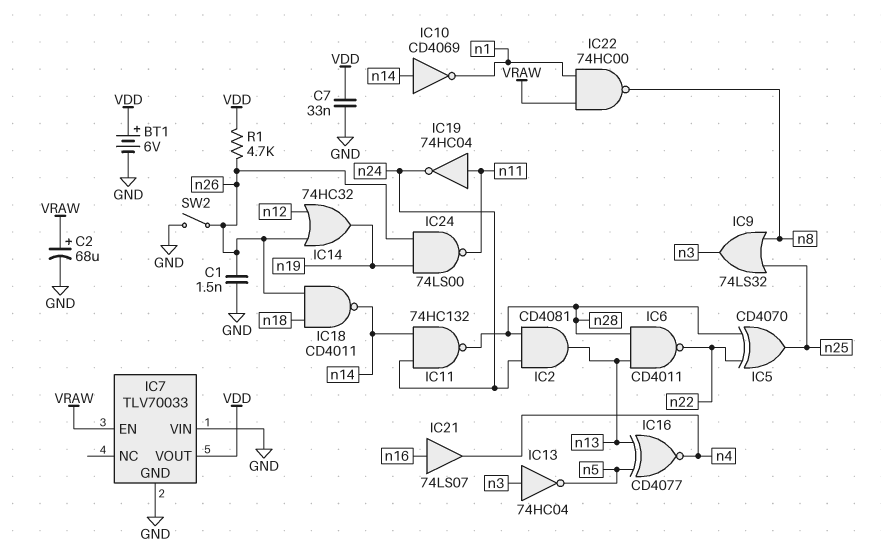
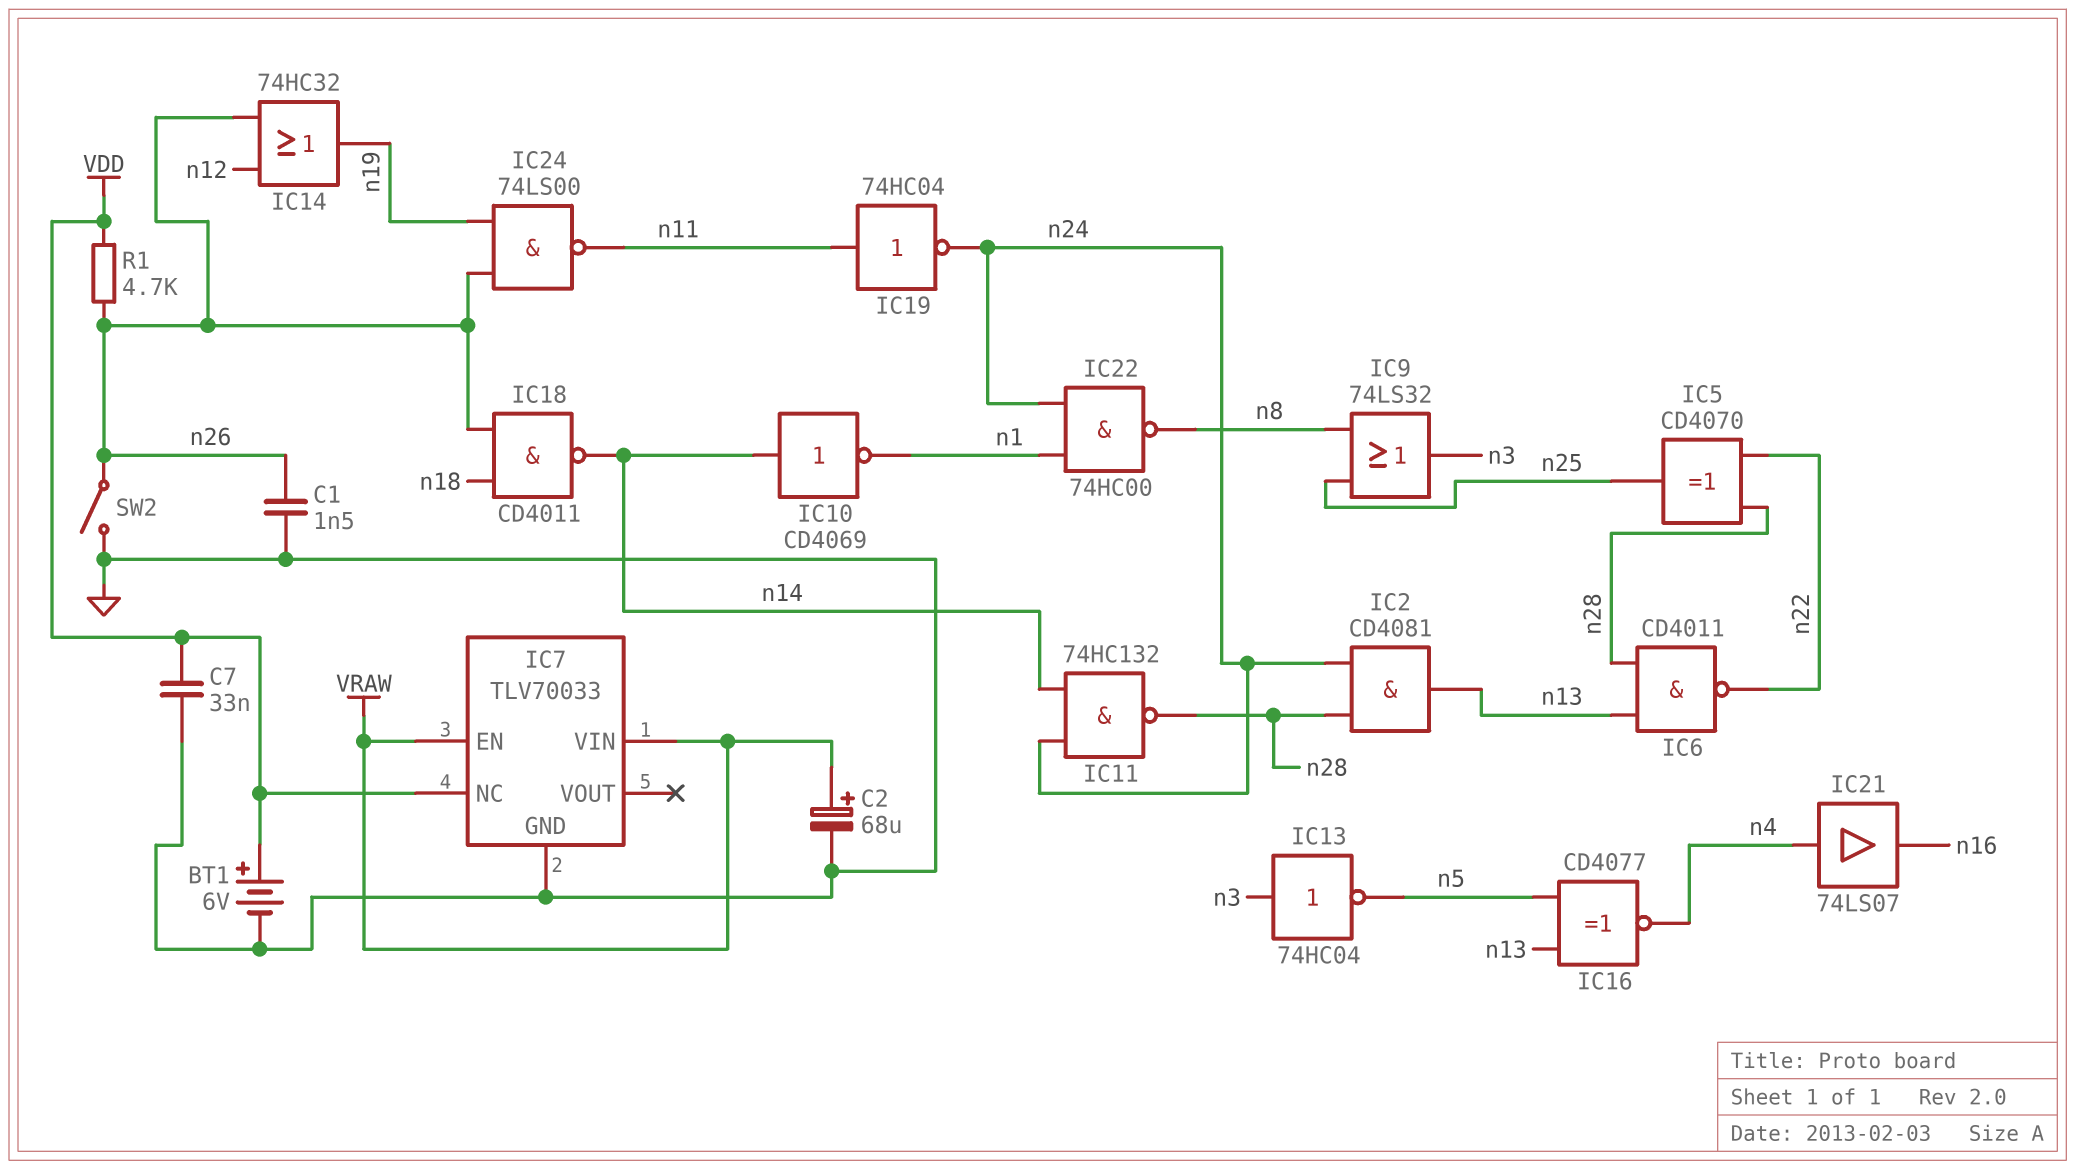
IC7 pin NC: none -> VDD
IC7 pin VIN: GND -> VRAW
IC7 pin VOUT: VDD -> none
IC21: buffer 74LS07 (in n16, out n4) -> buffer 74LS07 (in n4, out n16)
IC22: NAND 74HC00 (in VRAW, in n1, out n8) -> NAND 74HC00 (in n1, in n24, out n8)

